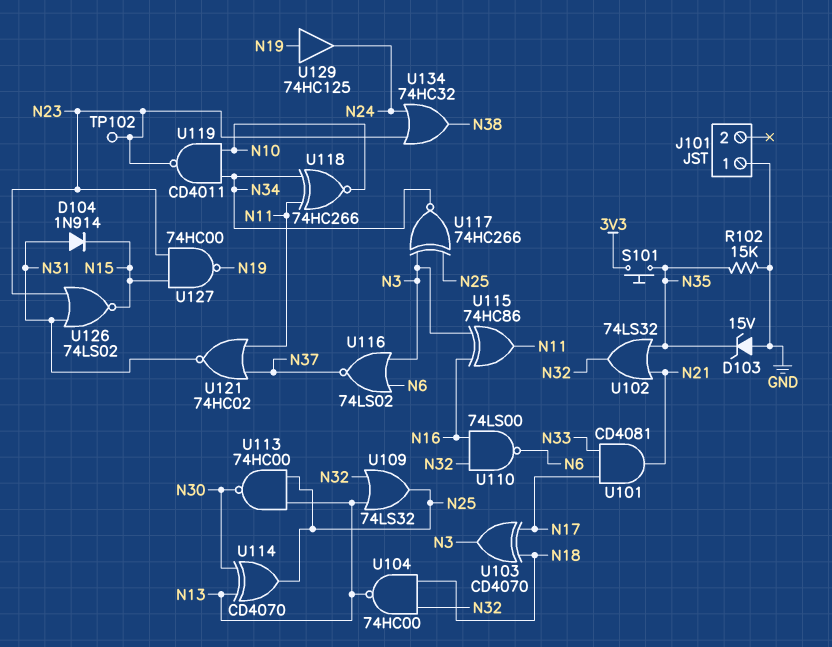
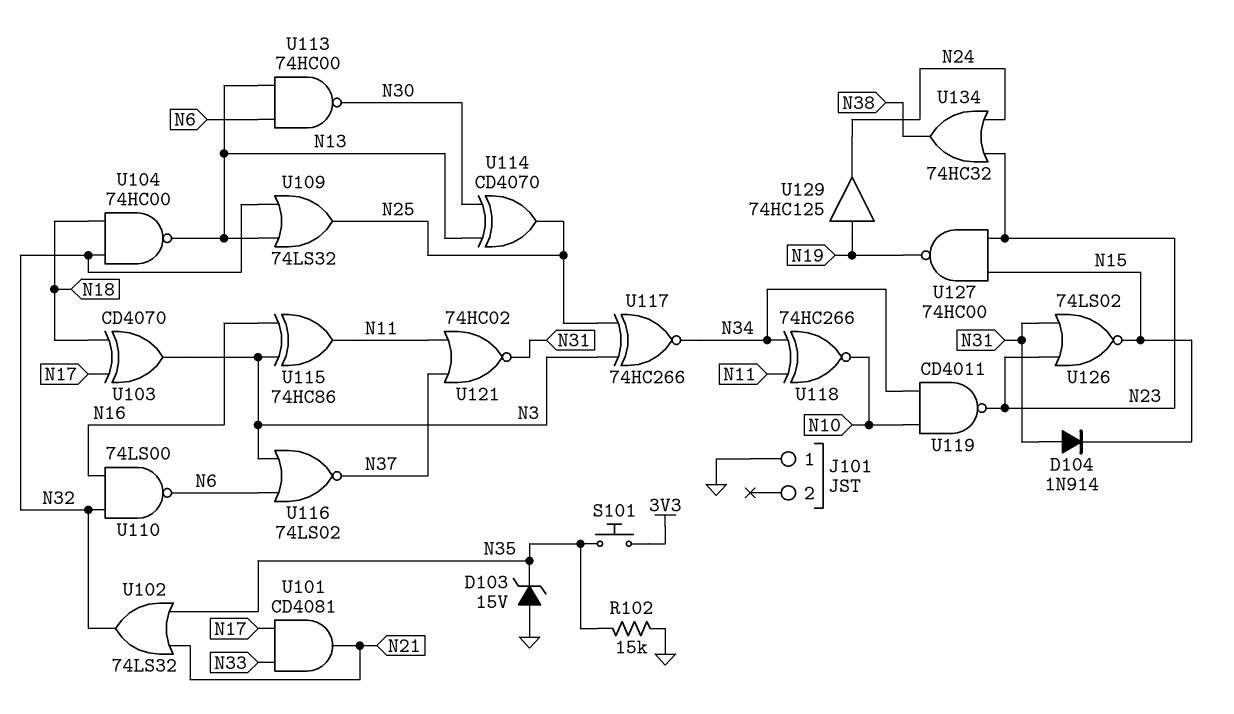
TP102: test point (N23) -> none
U113: NAND 74HC00 (in N13, in N25, out N30) -> NAND 74HC00 (in N6, in N13, out N30)

